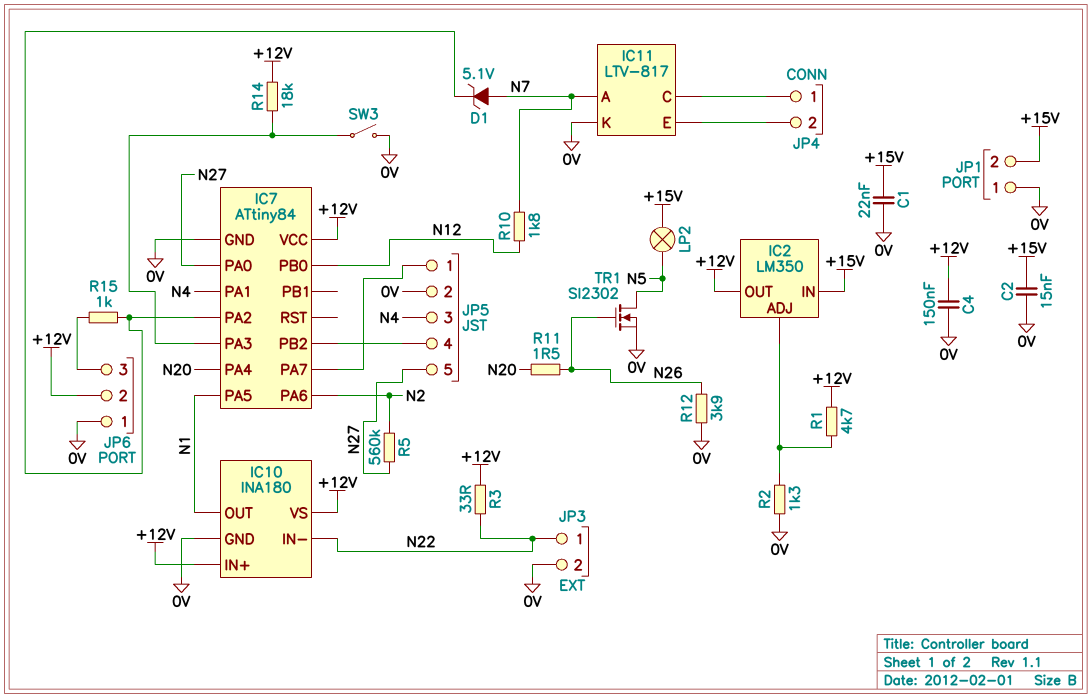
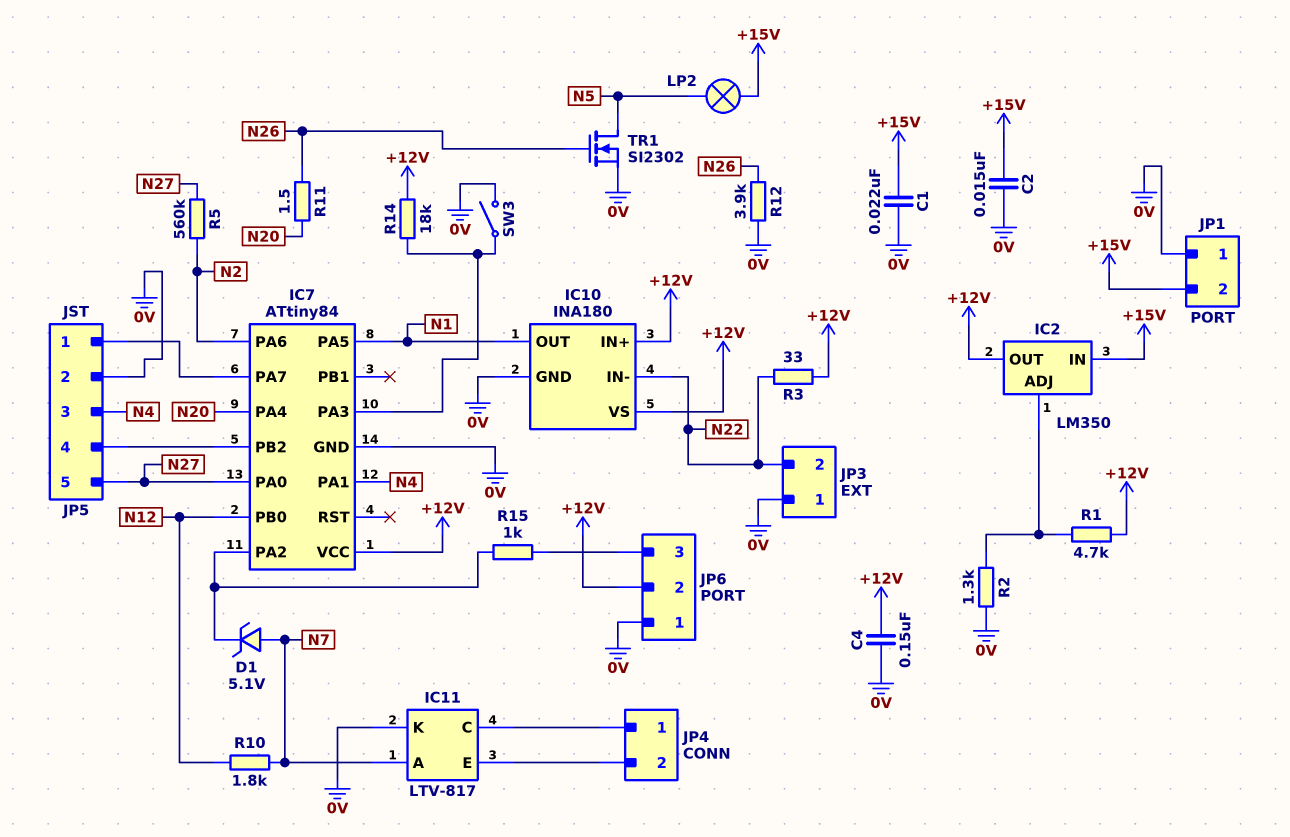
JP3 pin 1: N22 -> 0V
JP3 pin 2: 0V -> N22

